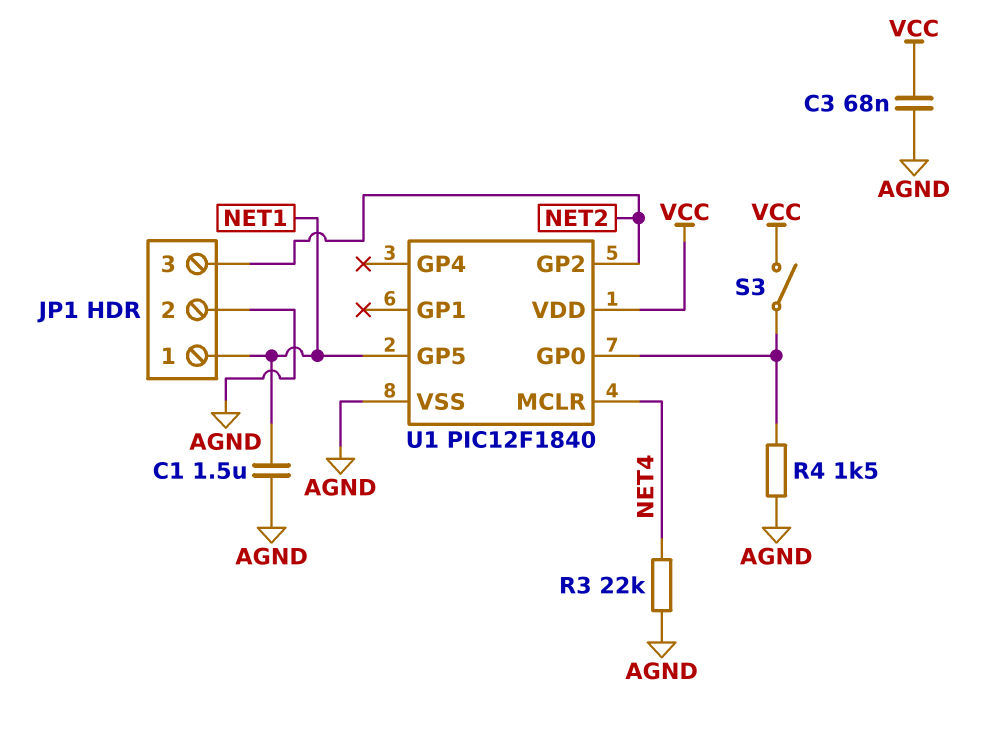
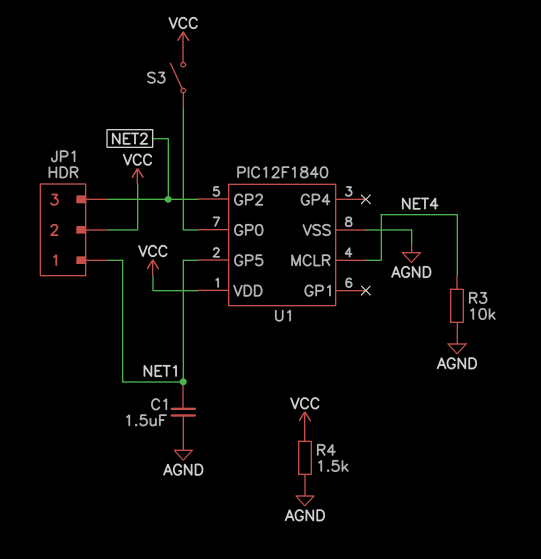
C3: 68nF (AGND, VCC) -> none
JP1 pin 2: AGND -> VCC
R3: 22k (AGND, NET4) -> 10k (AGND, NET4)
R4: 1.5k (AGND, U1/GP0) -> 1.5k (AGND, VCC)

